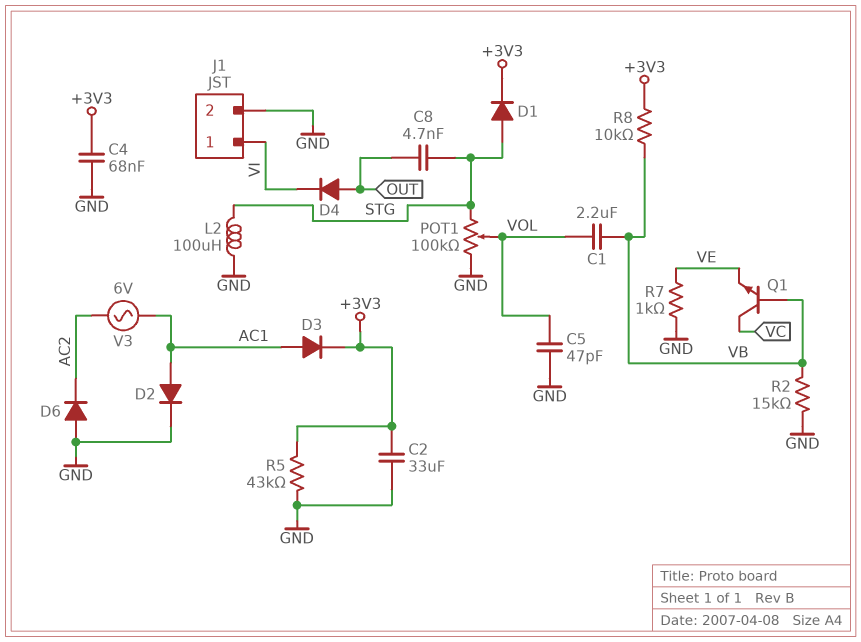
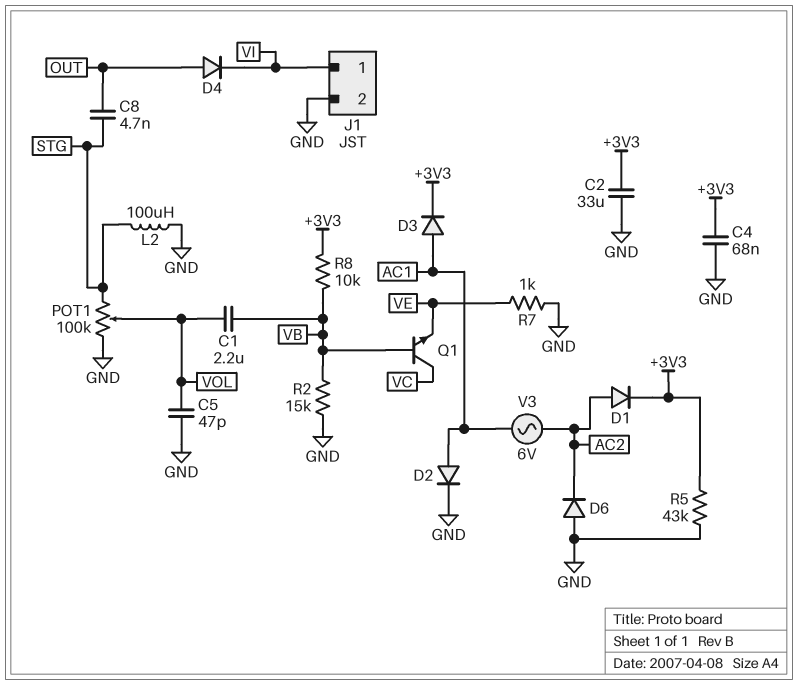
D1: diode (A STG, K +3V3) -> diode (A AC2, K +3V3)

